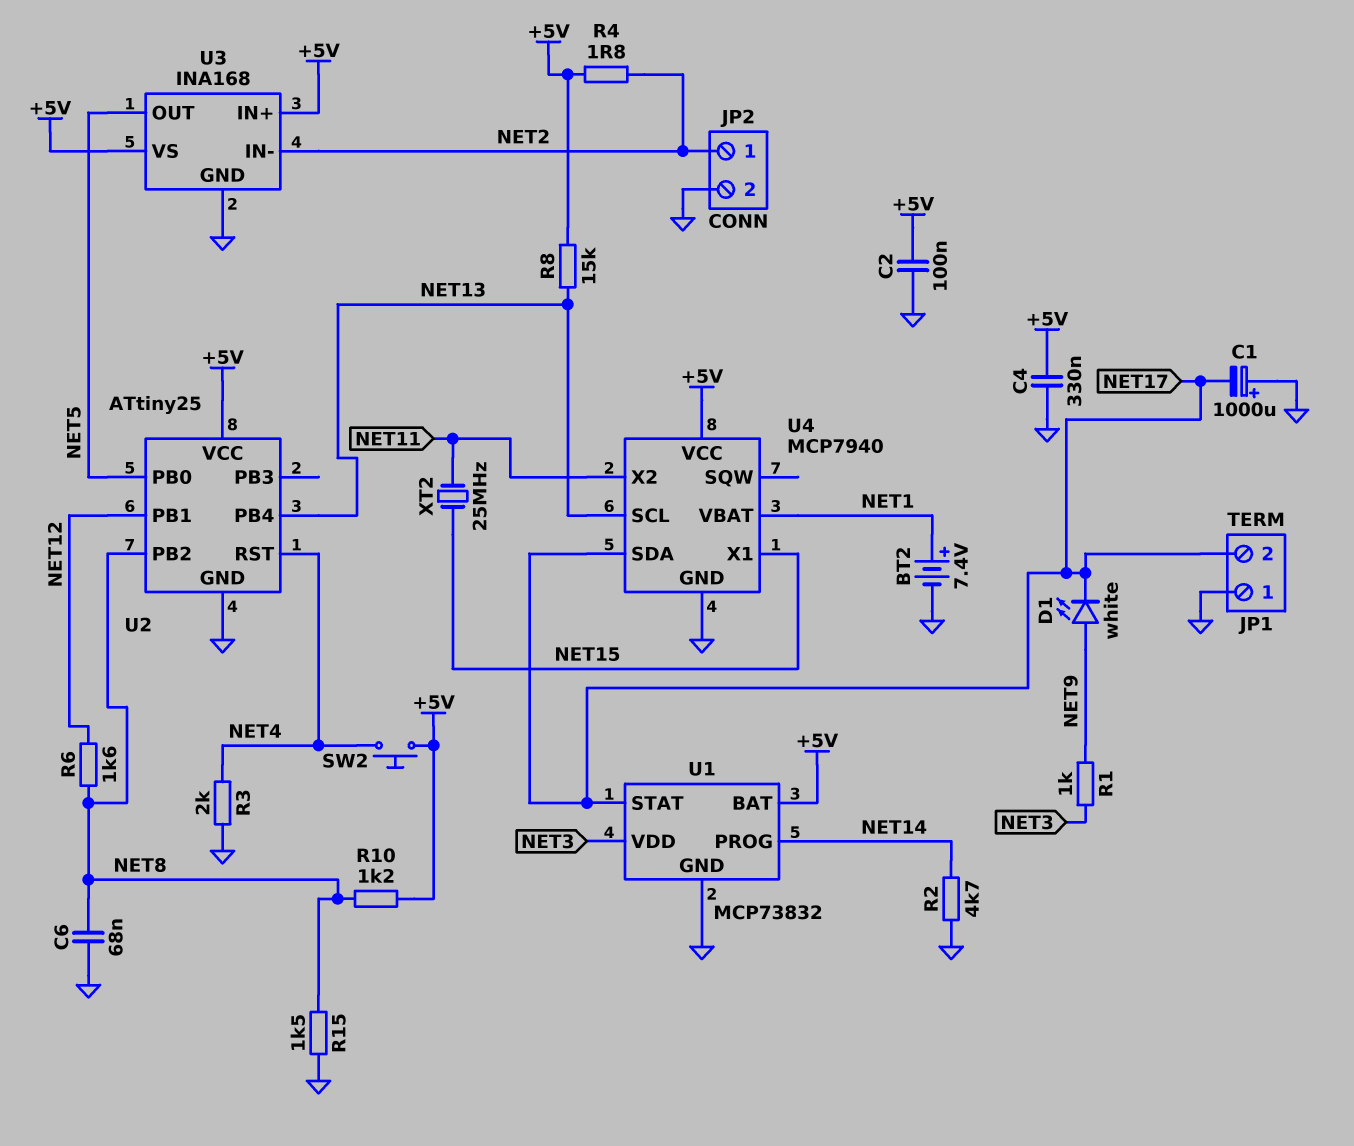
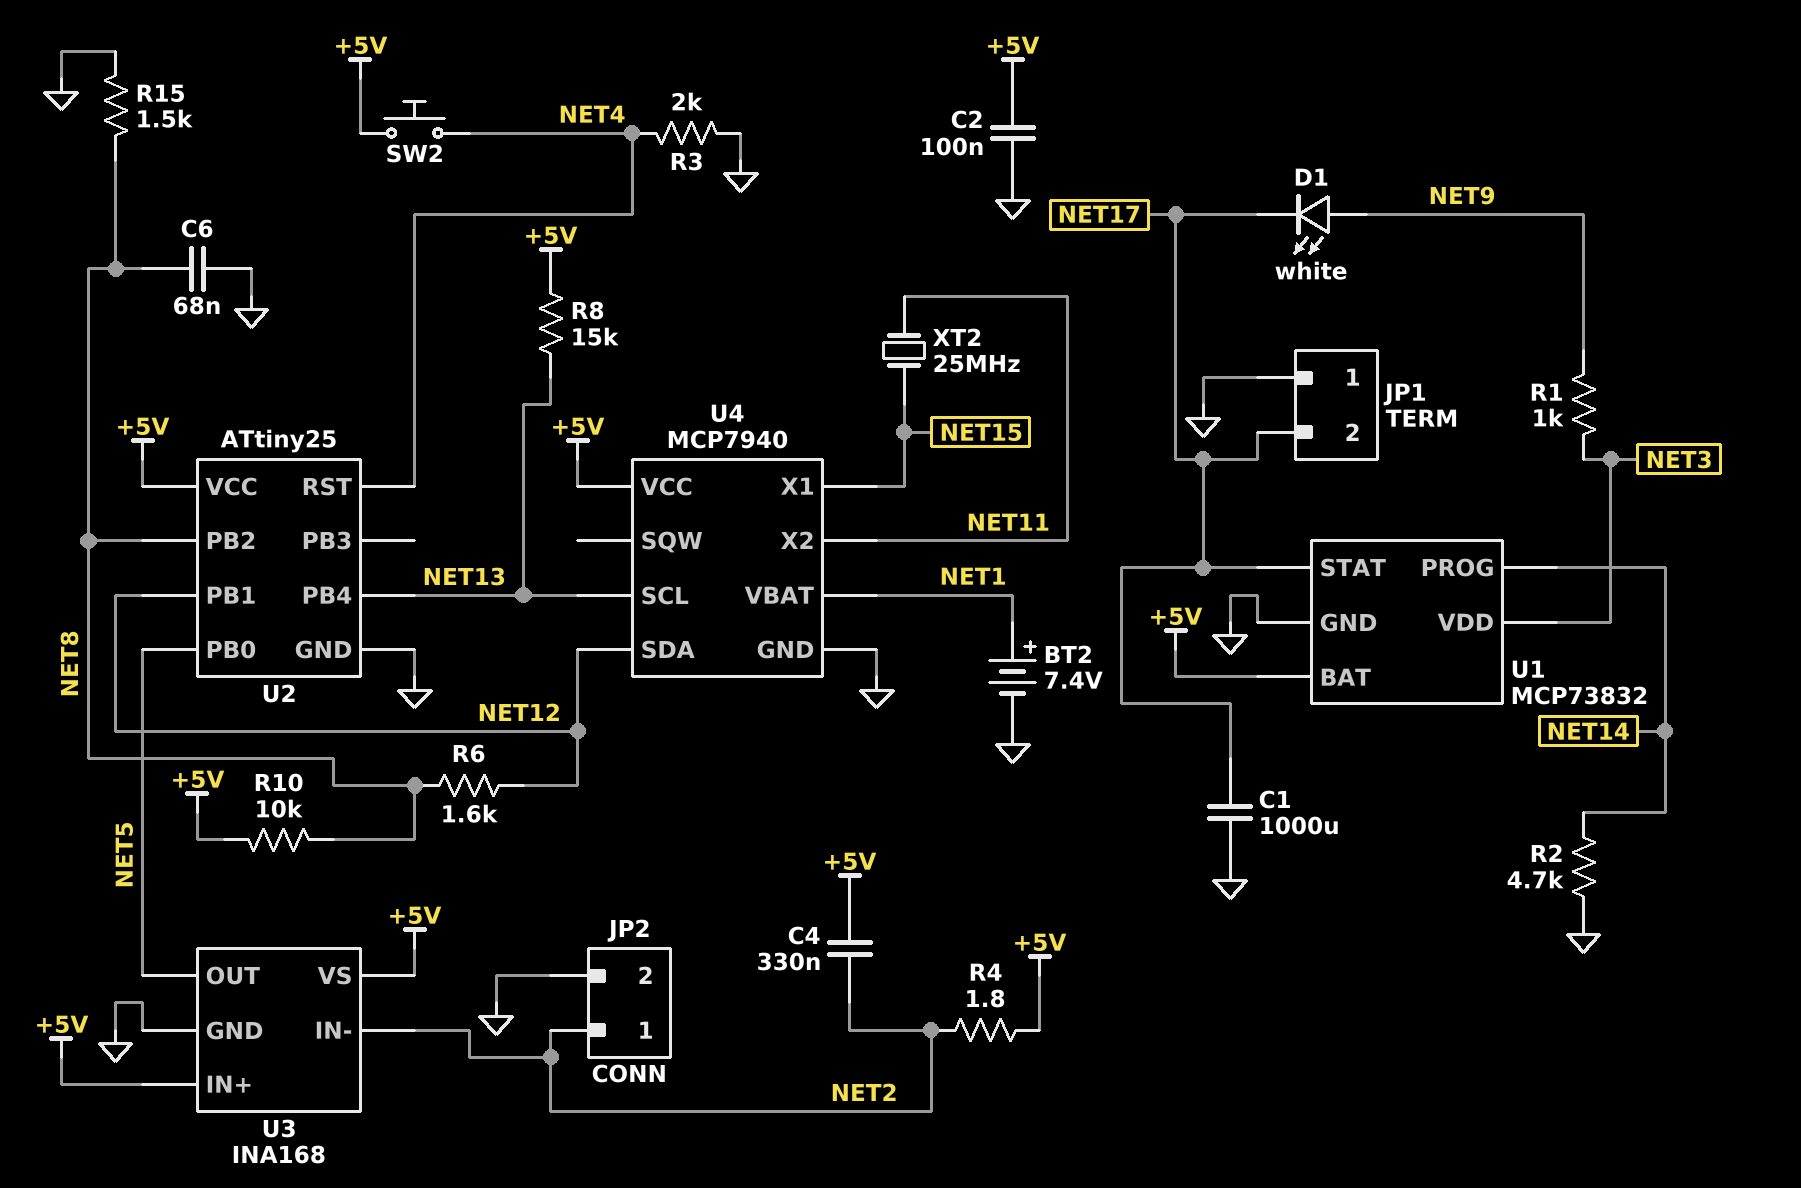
C1: 1000uF (plus GND, minus NET17) -> 1000uF (GND, NET17)
C4: 330nF (+5V, GND) -> 330nF (+5V, NET2)
R10: 1.2k (+5V, NET8) -> 10k (+5V, NET8)
U4 pin SDA: NET17 -> NET12

